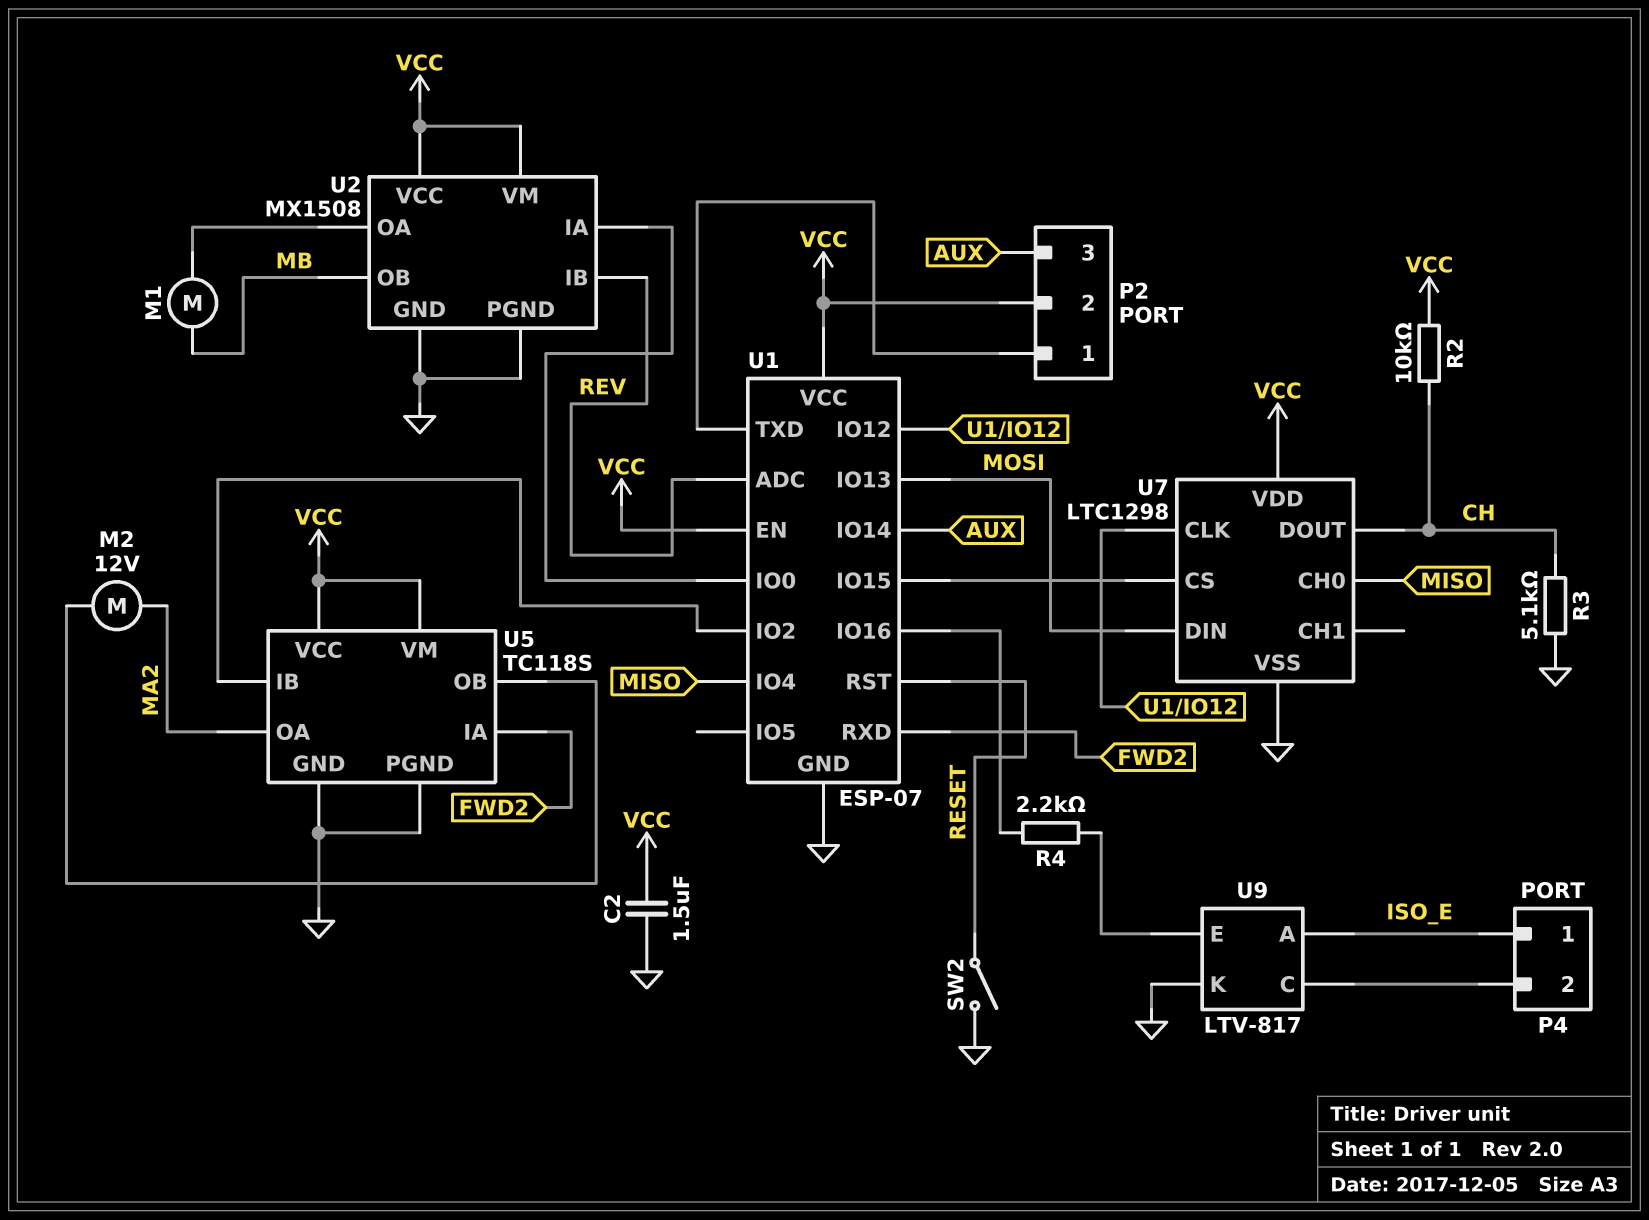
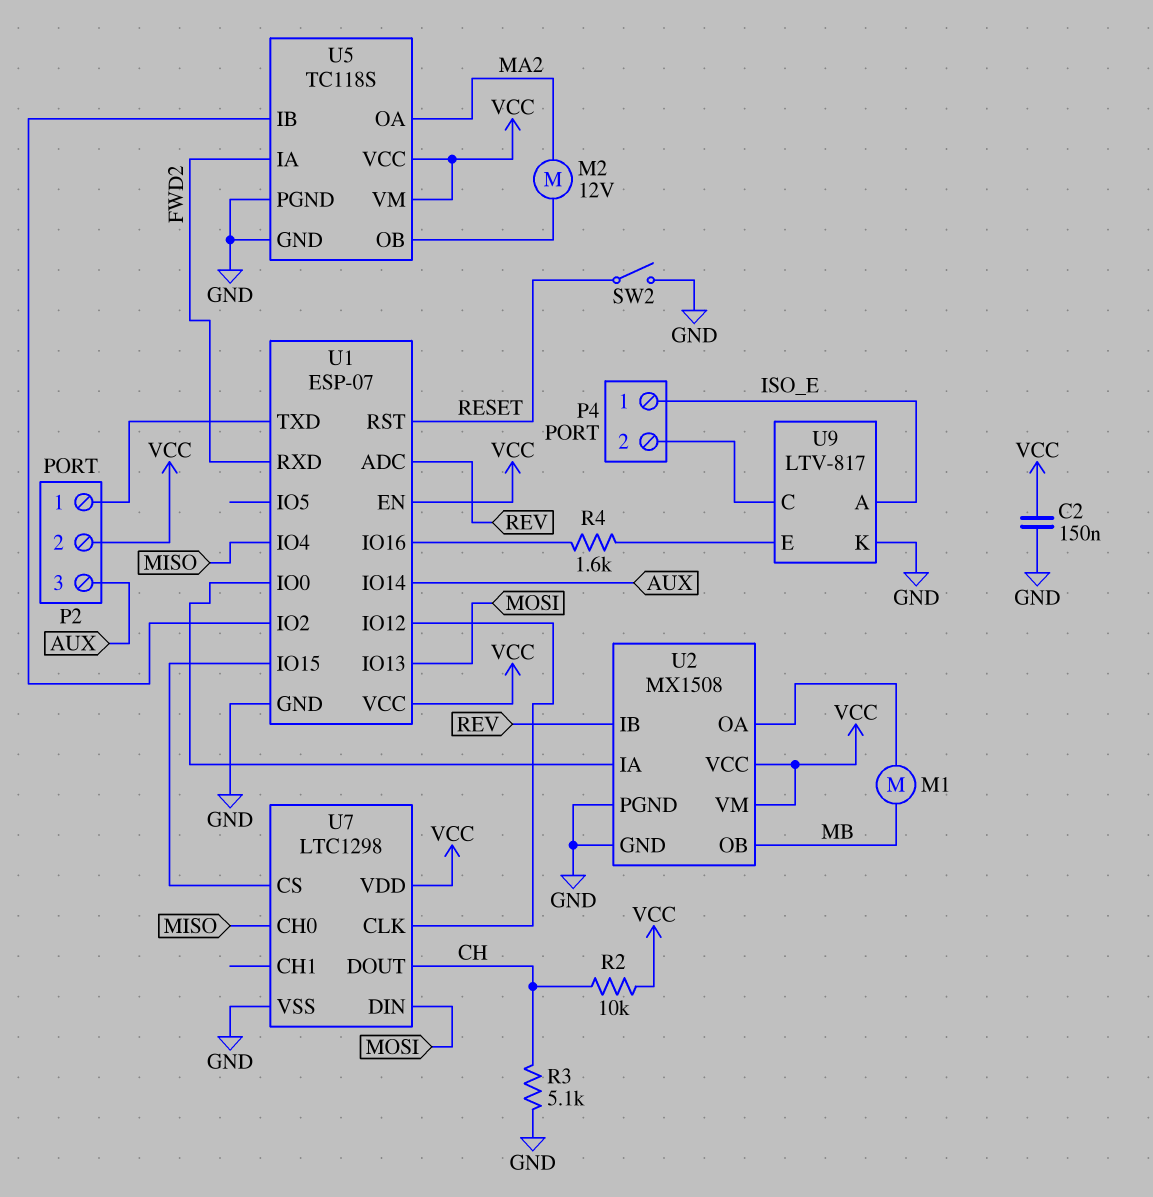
C2: 1.5uF (GND, VCC) -> 150nF (GND, VCC)
R4: 2.2k (U1/IO16, U9/E) -> 1.6k (U1/IO16, U9/E)

